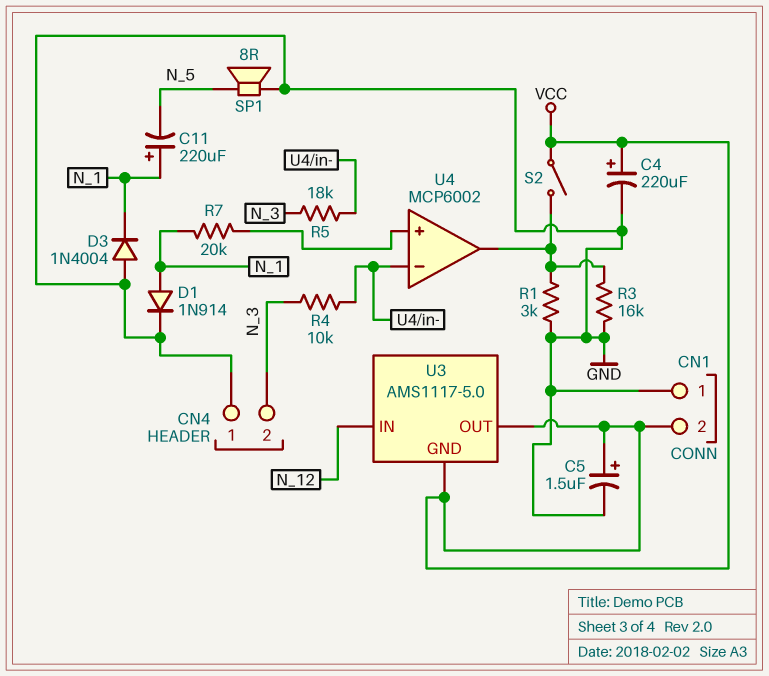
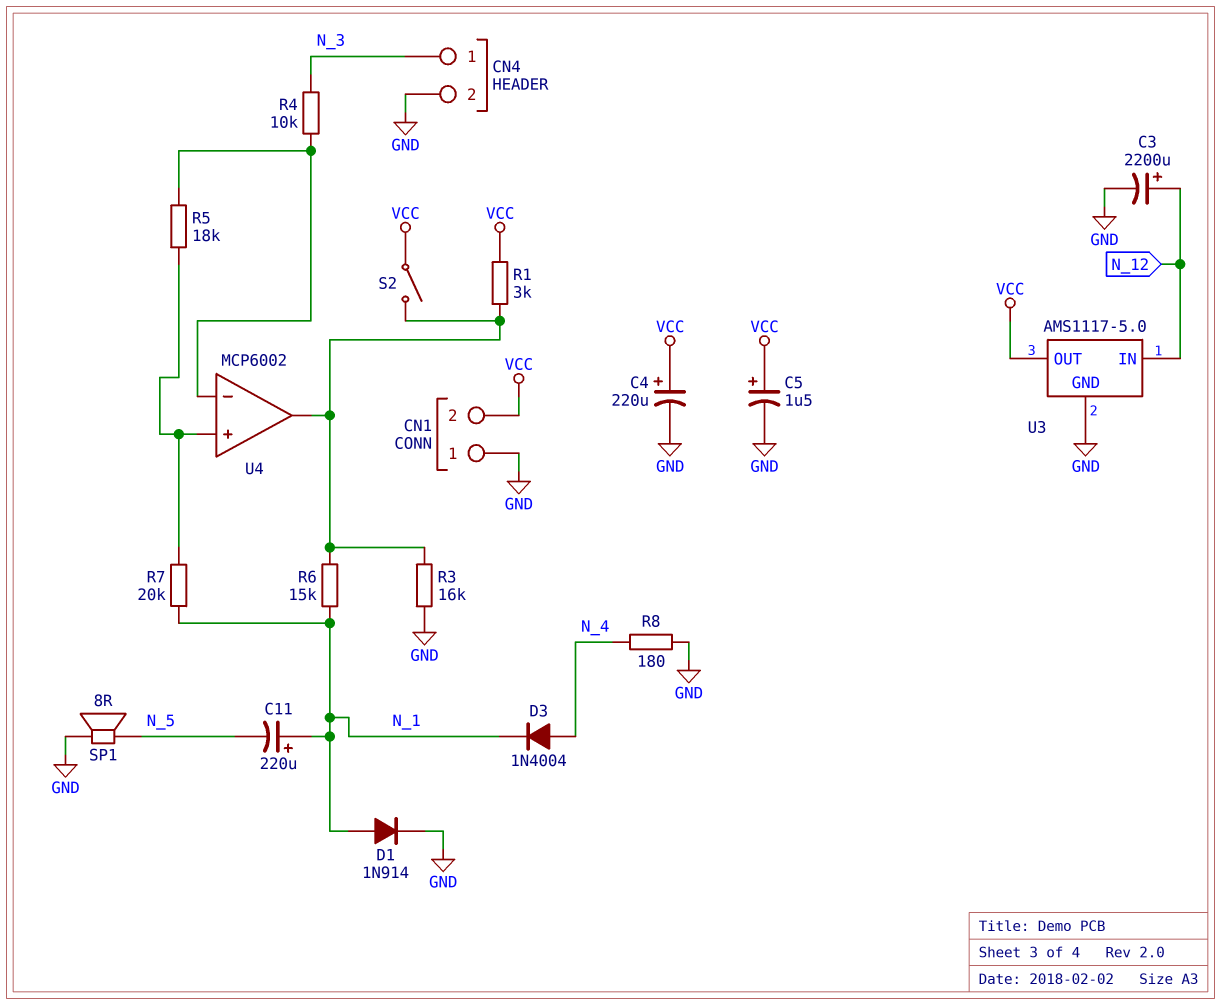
C3: none -> 2200uF (plus N_12, minus GND)
CN4 pin 1: GND -> N_3
CN4 pin 2: N_3 -> GND
D3: diode 1N4004 (A GND, K N_1) -> diode 1N4004 (A N_4, K N_1)
R1: 3k (GND, U4/out) -> 3k (U4/out, VCC)
R5: 18k (N_3, U4/in-) -> 18k (U4/in+, U4/in-)
R6: none -> 15k (N_1, U4/out)
R8: none -> 180 (GND, N_4)
U3 pin GND: VCC -> GND

